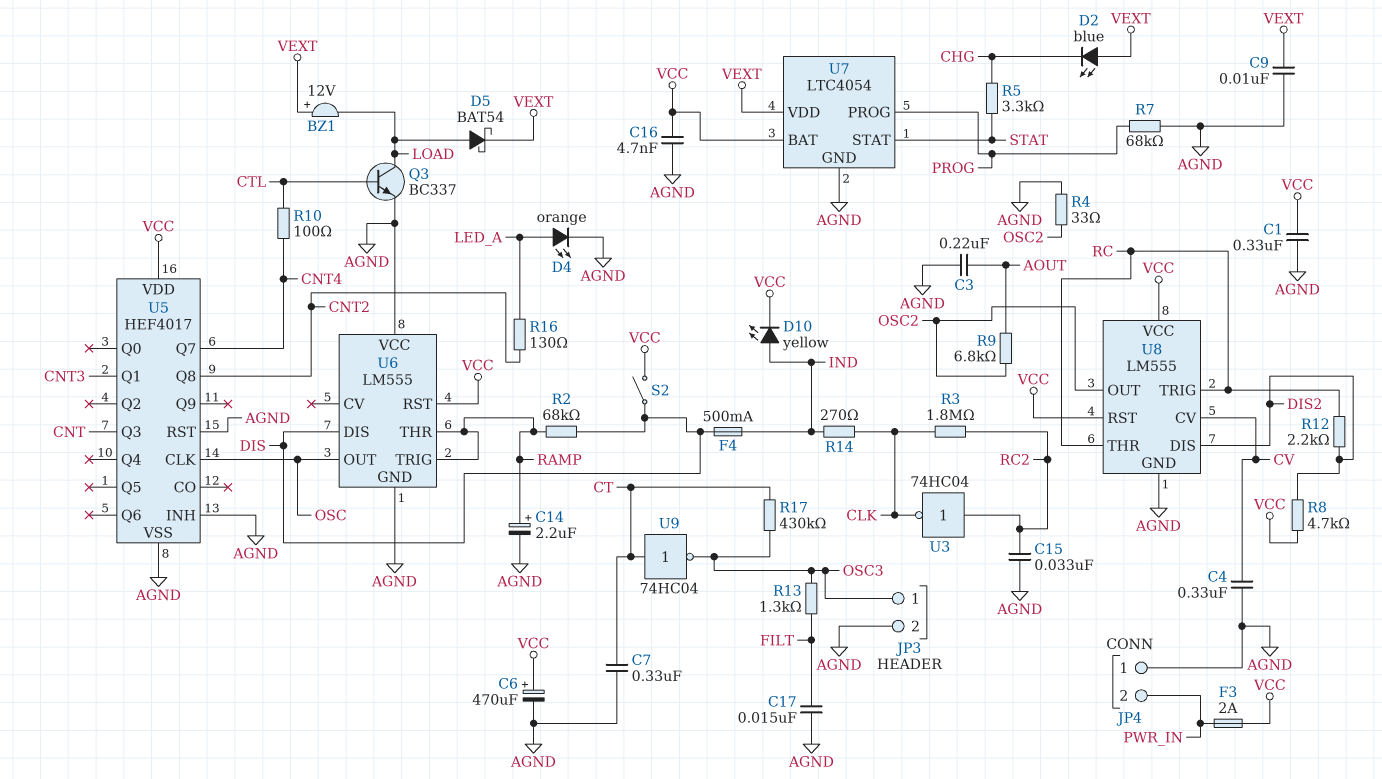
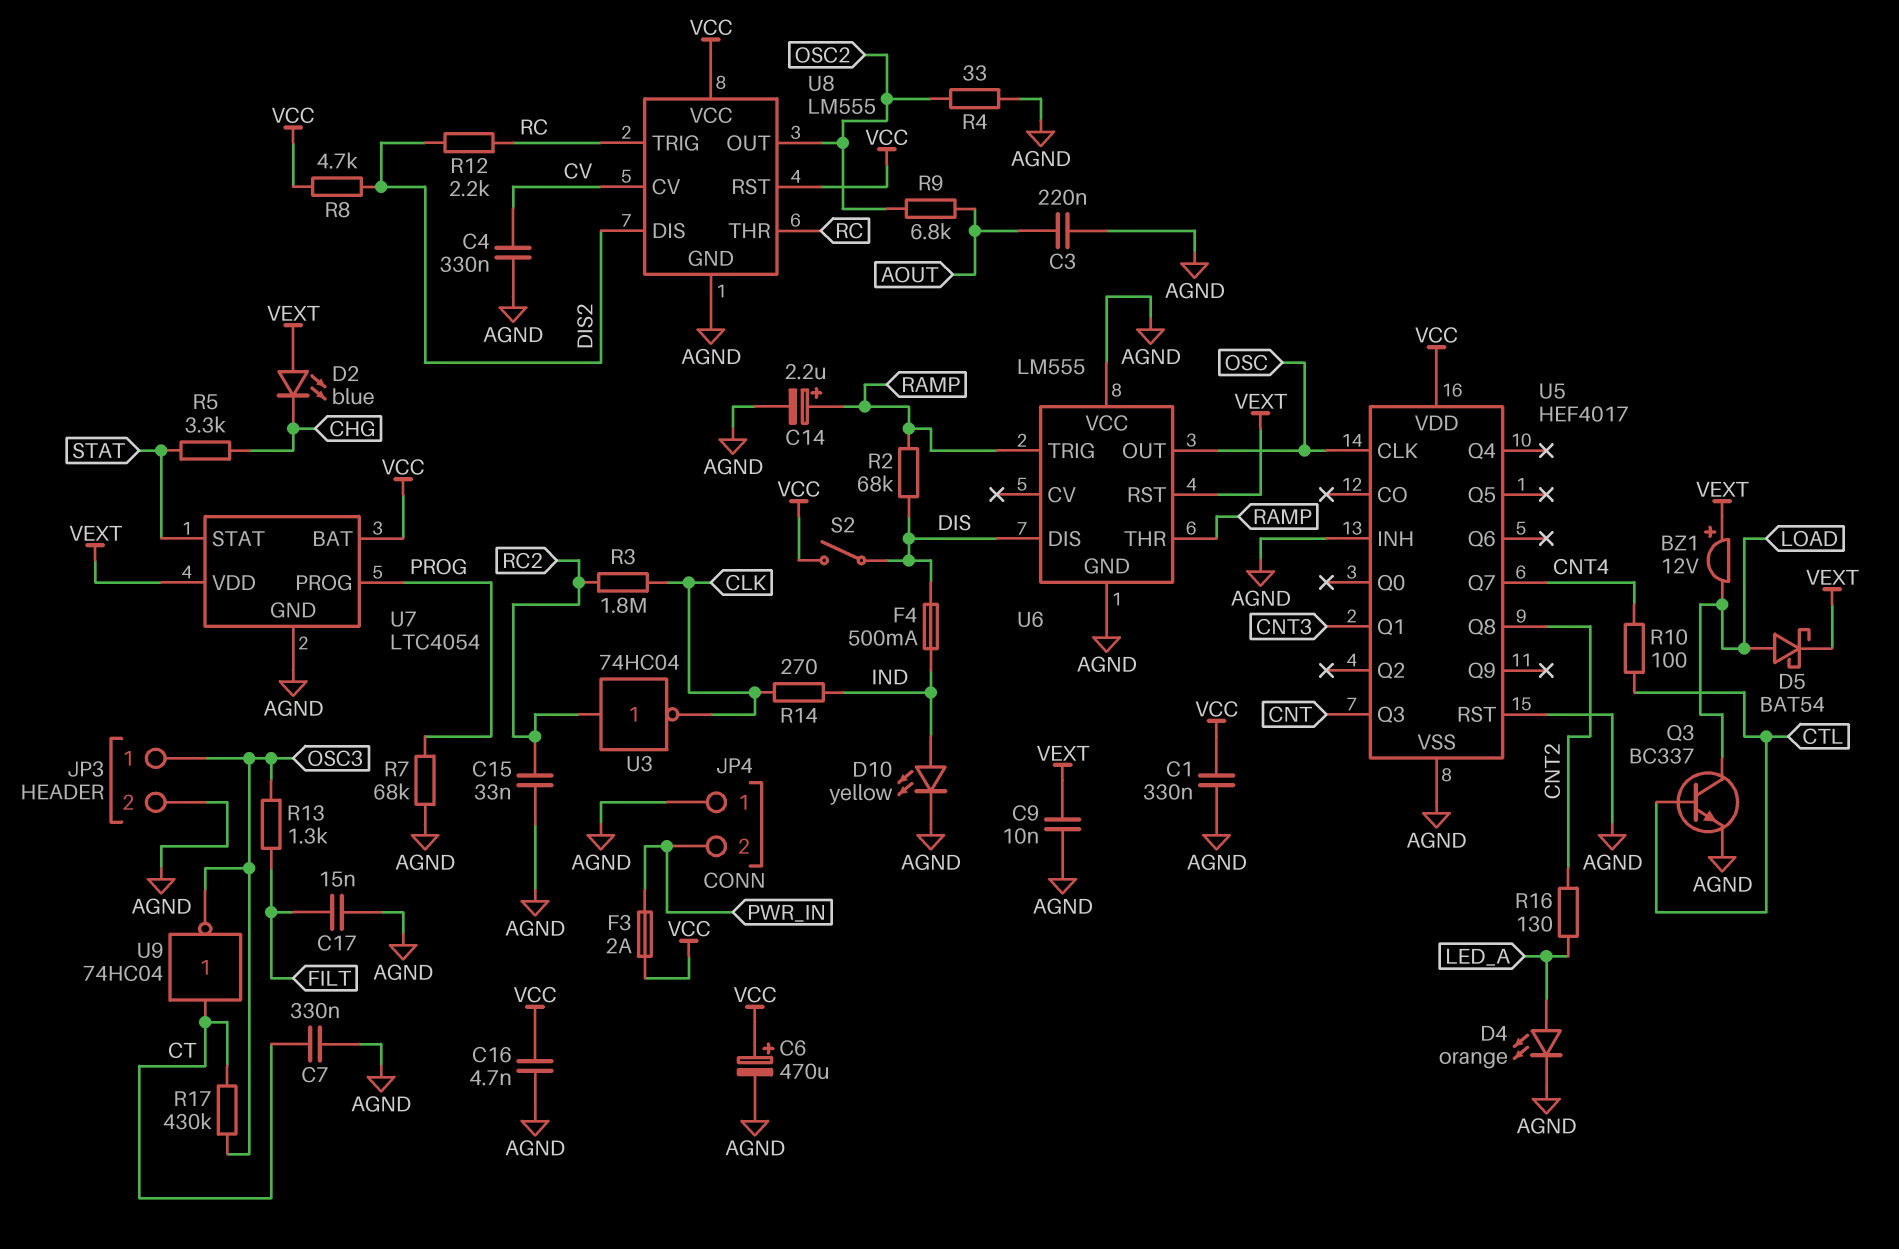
D10: LED yellow (A IND, K VCC) -> LED yellow (A IND, K AGND)
U6 pin RST: VCC -> VEXT

